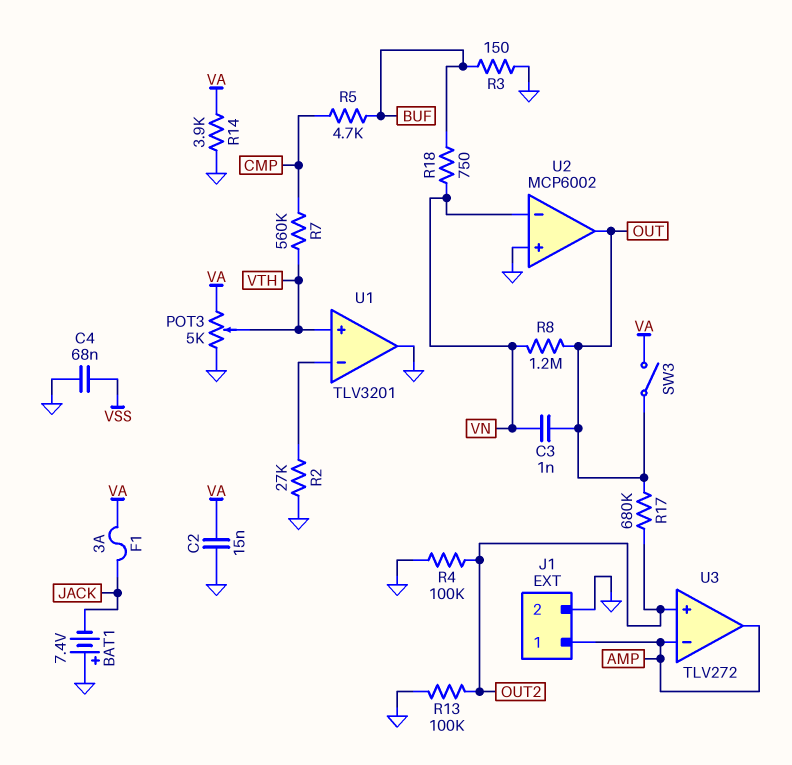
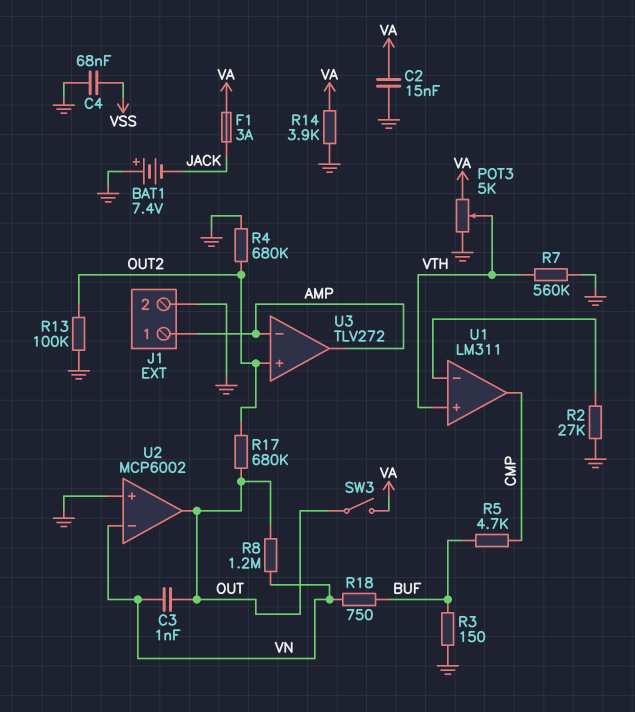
R4: 100k (GND, OUT2) -> 680k (GND, OUT2)
R7: 560k (CMP, VTH) -> 560k (GND, VTH)
U1: TLV3201 -> LM311
U1 pin out: GND -> CMP

